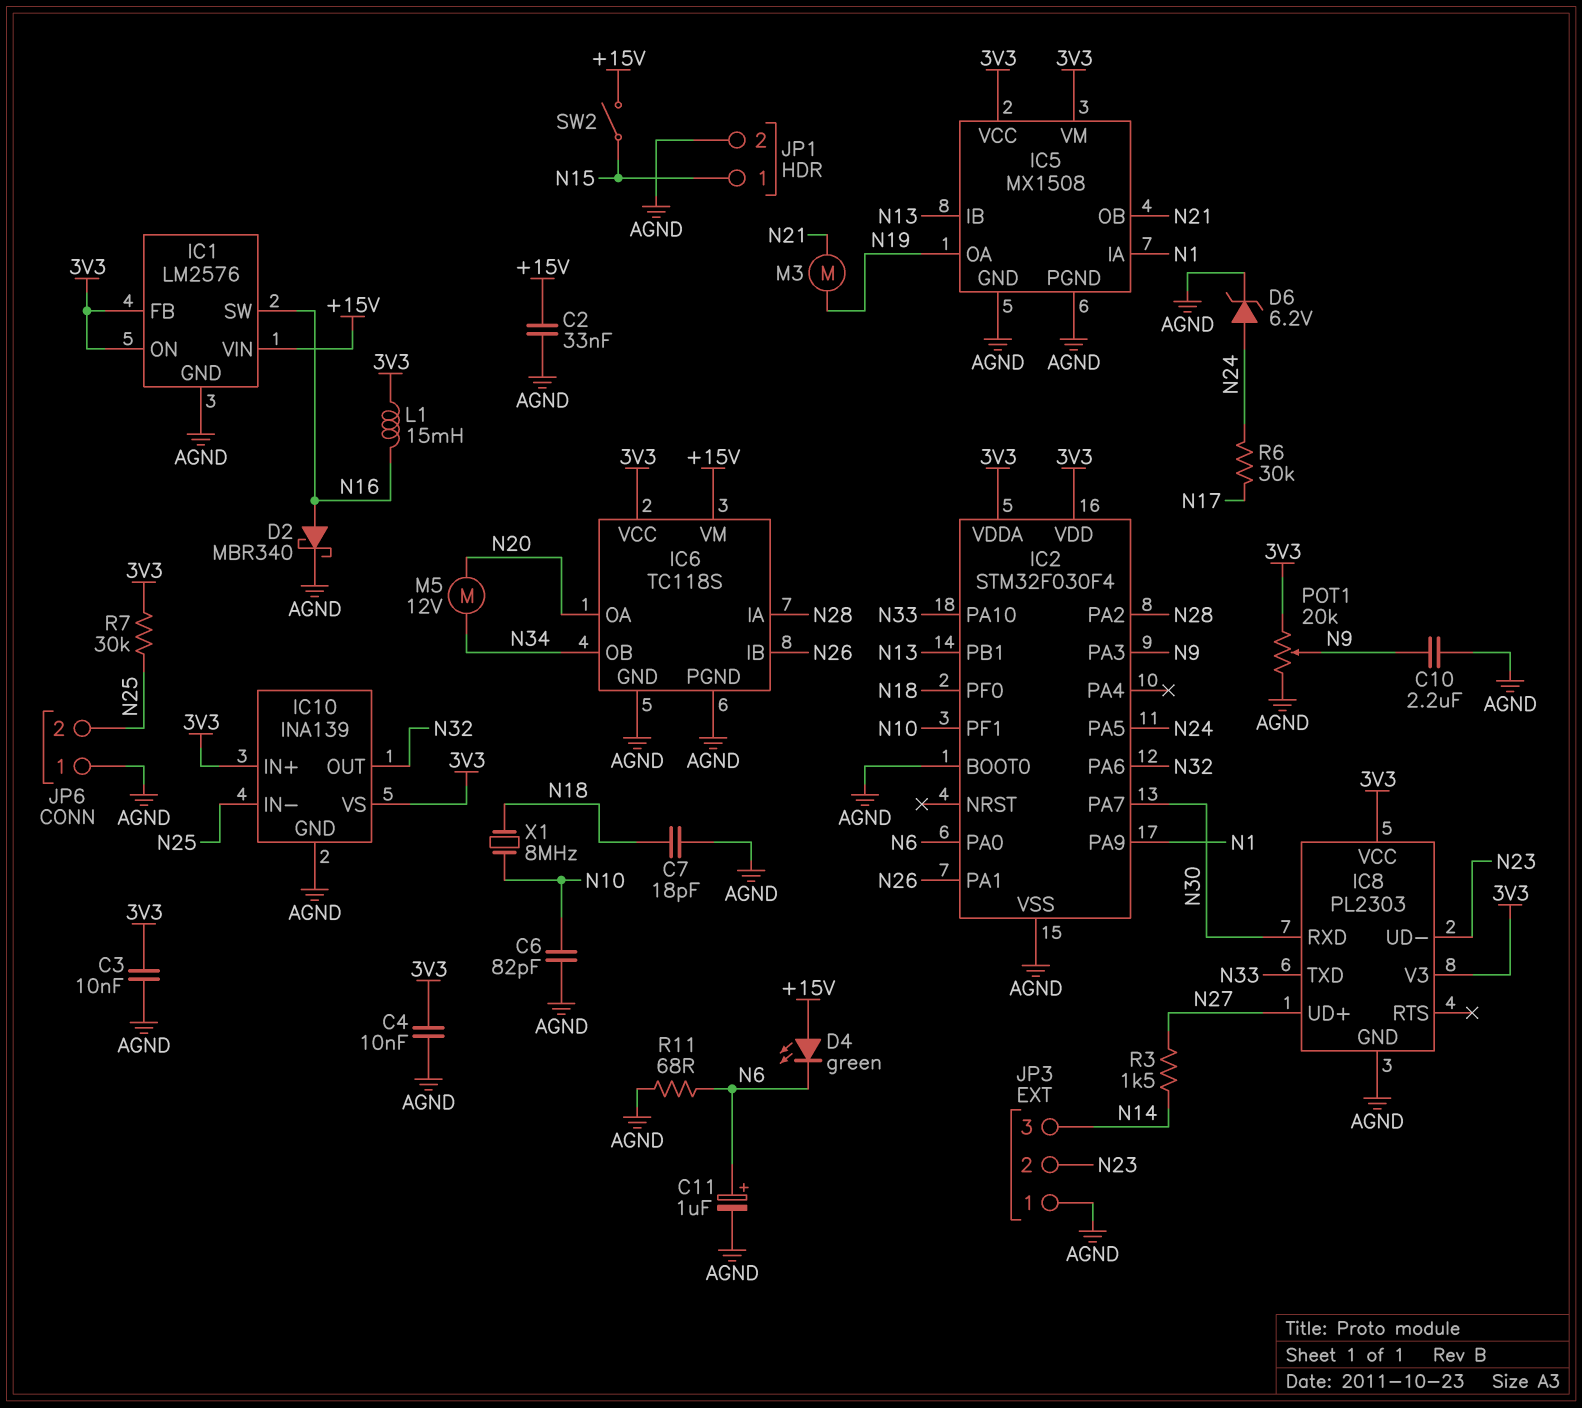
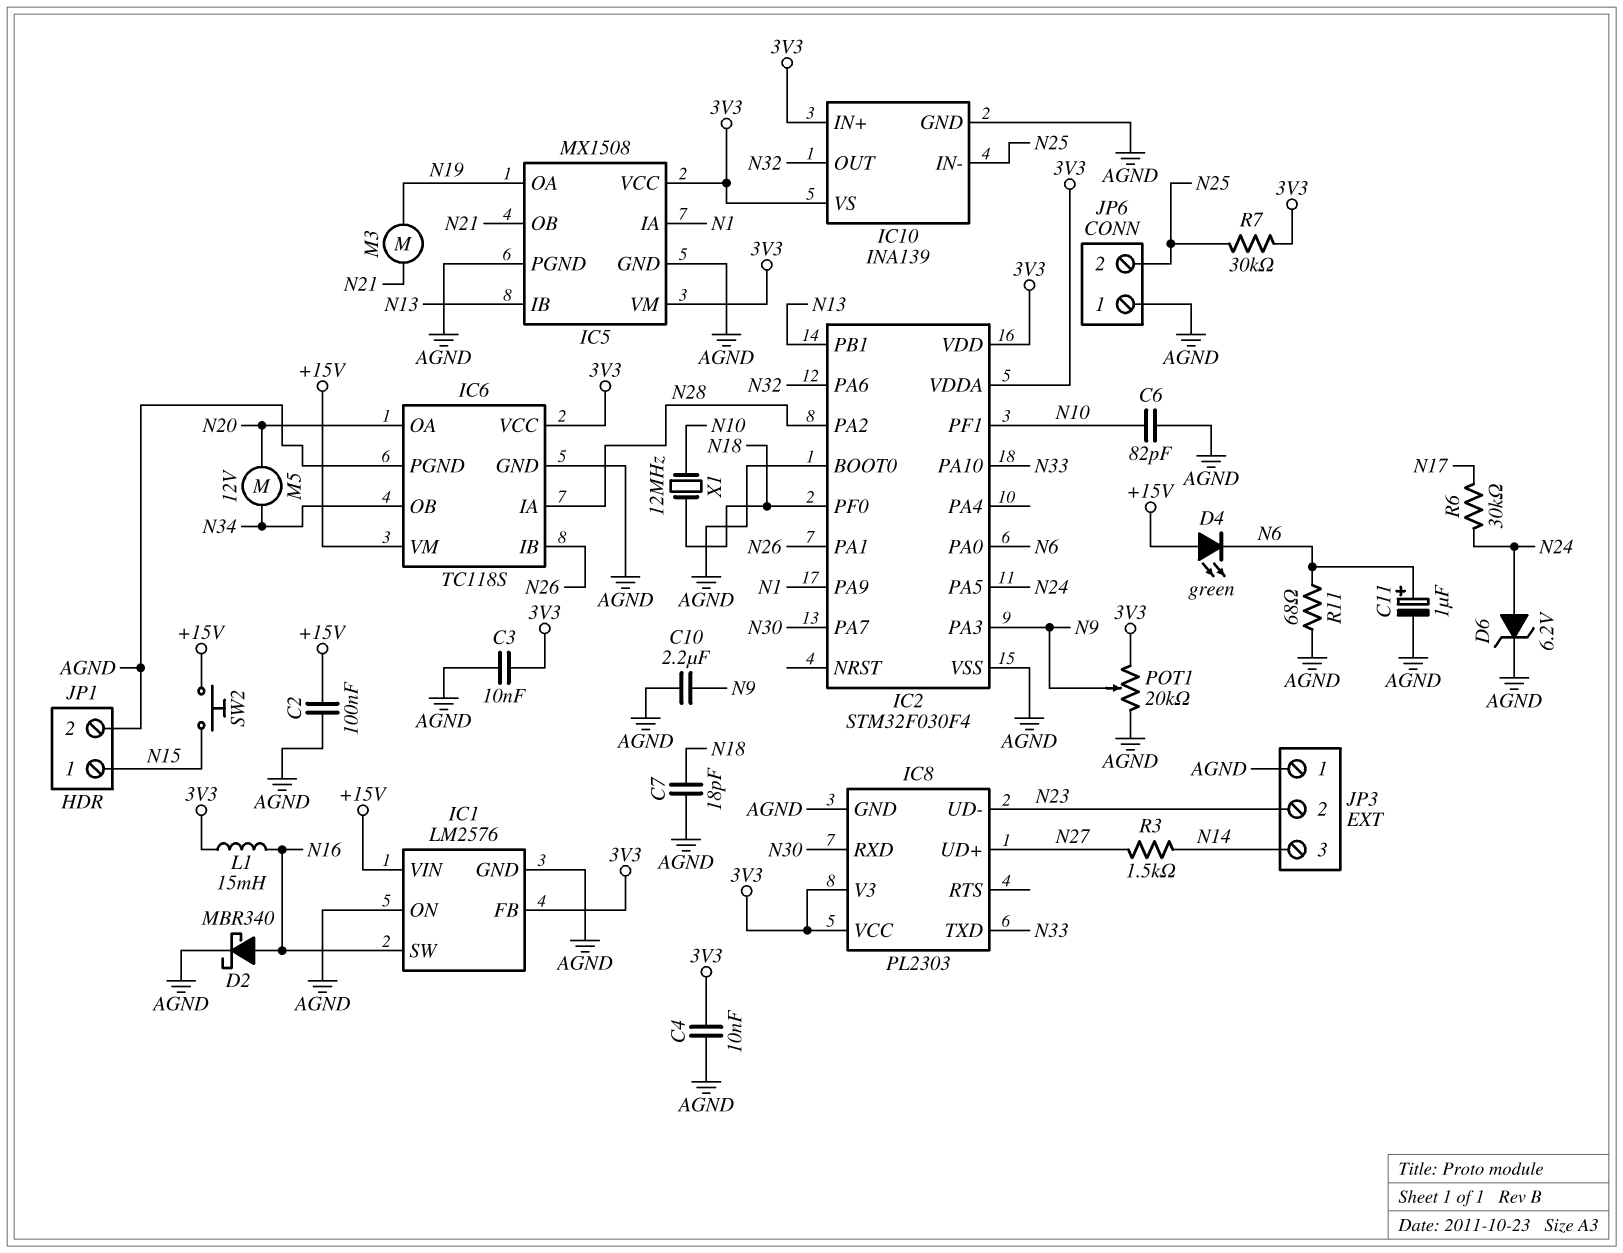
C2: 33nF (+15V, AGND) -> 100nF (+15V, AGND)
IC1 pin ON: 3V3 -> AGND
SW2: switch (+15V, N15) -> button (+15V, N15)
X1: 8MHz (N10, N18) -> 12MHz (N10, N18)

